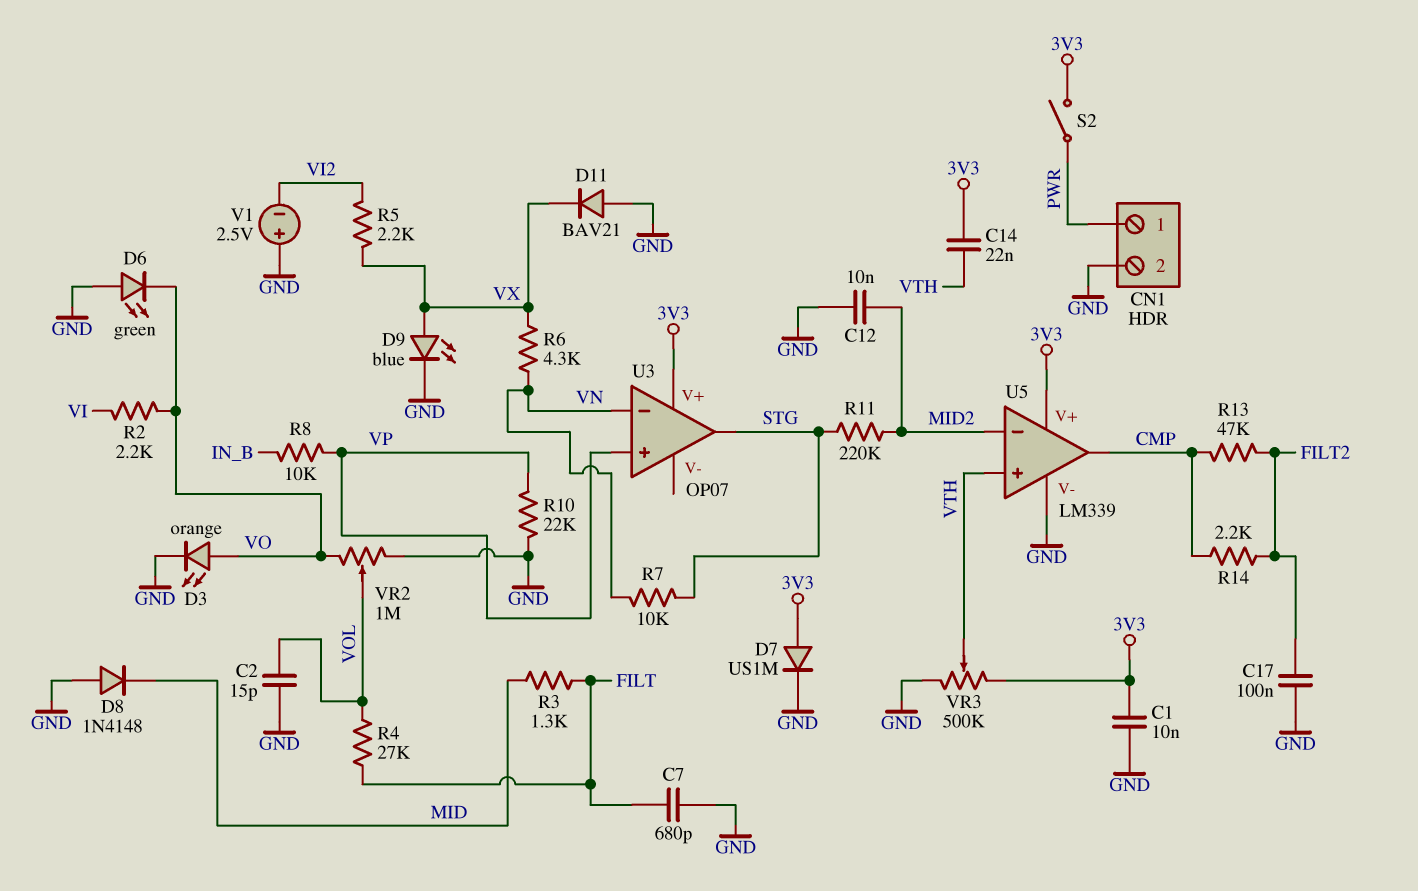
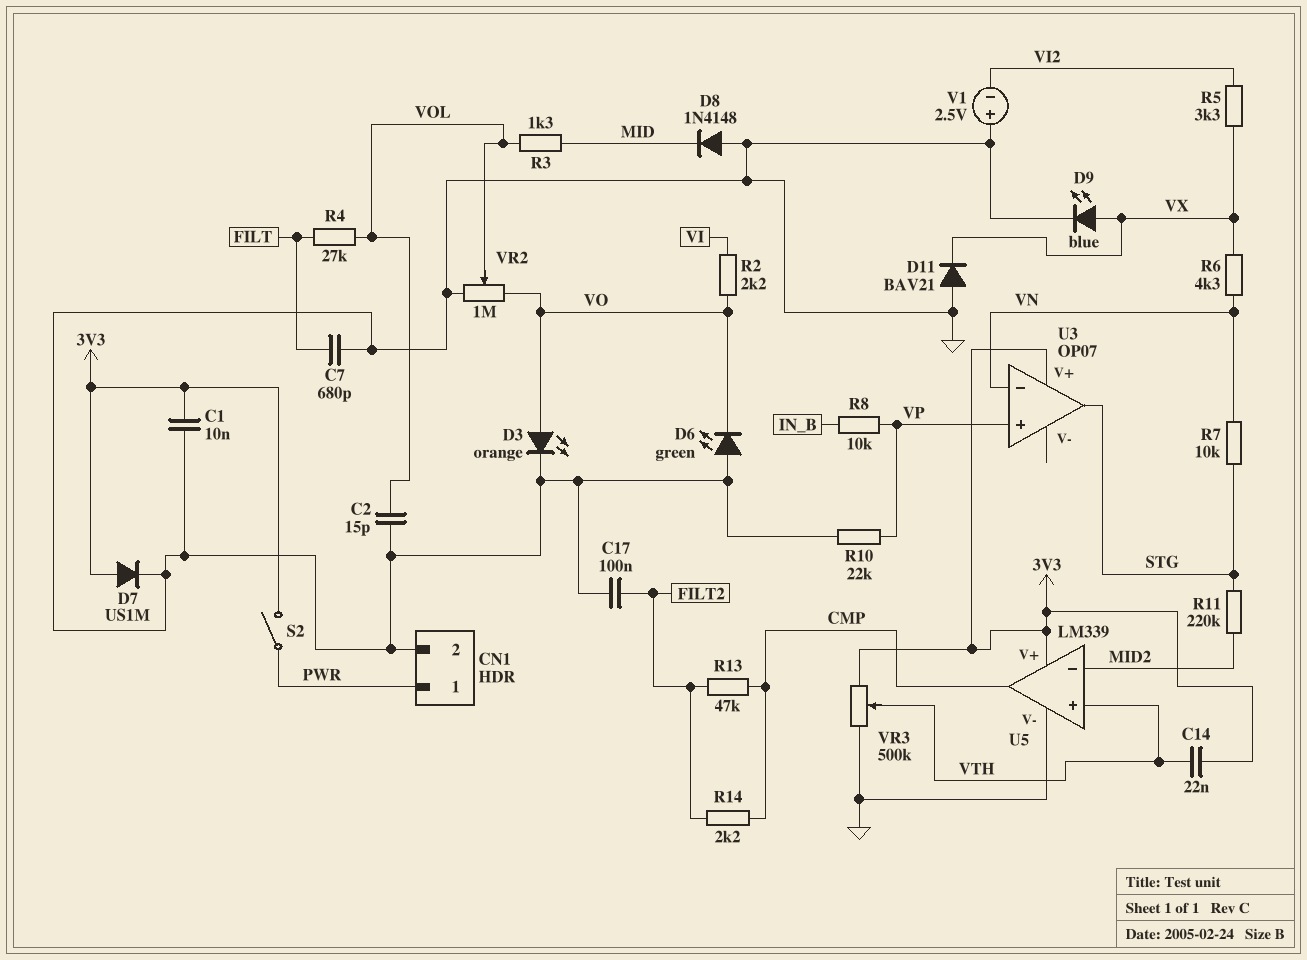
C12: 10nF (GND, MID2) -> none
R3: 1.3k (FILT, MID) -> 1.3k (MID, VOL)
R5: 2.2k (VI2, VX) -> 3.3k (VI2, VX)

